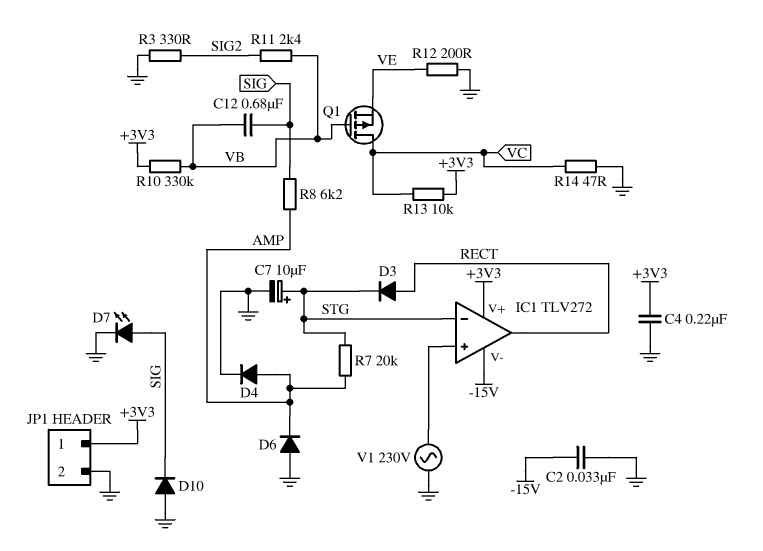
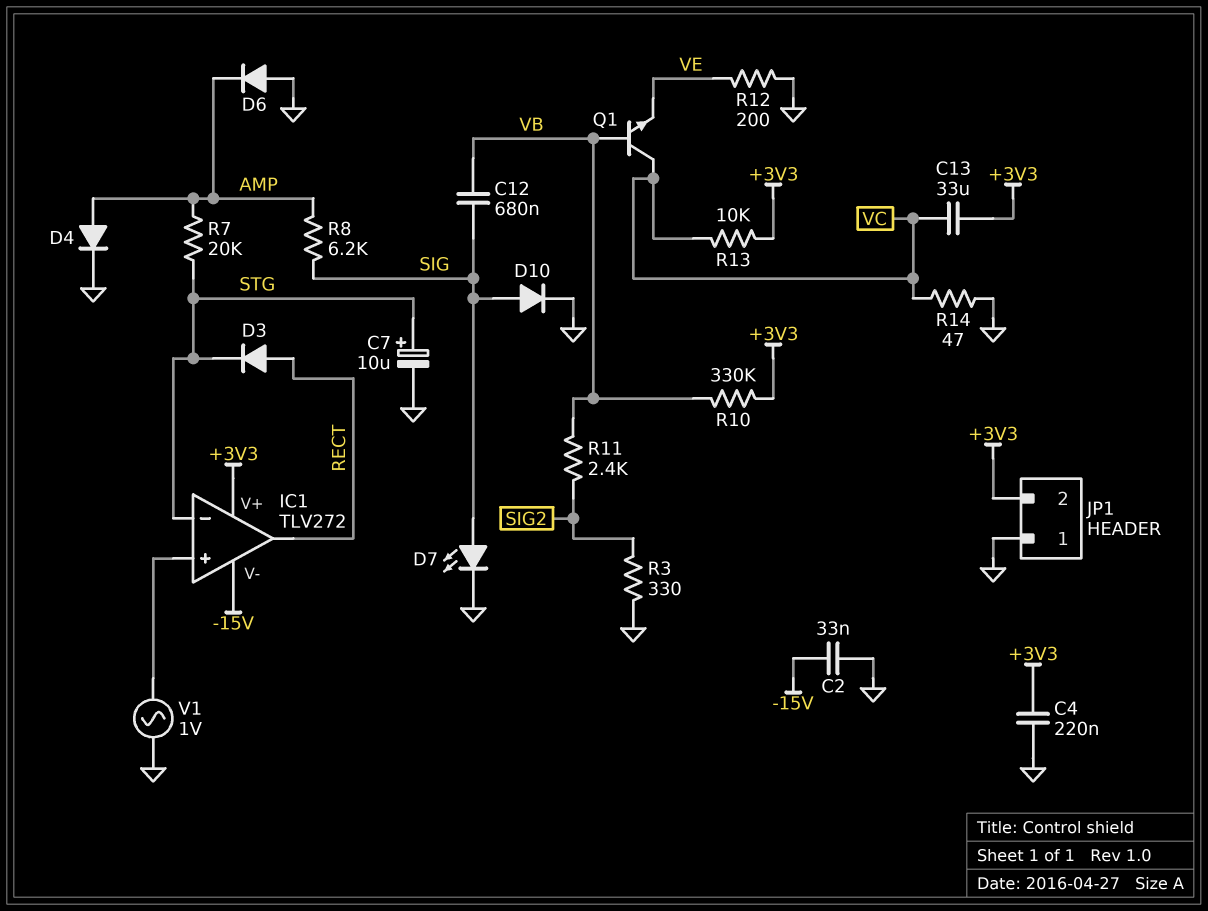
C13: none -> 33uF (+3V3, VC)
D10: diode (A GND, K SIG) -> diode (A SIG, K GND)
JP1 pin 1: +3V3 -> GND
JP1 pin 2: GND -> +3V3
Q1: PMOS (G VB, D VC, S VE) -> NPN (B VB, C VC, E VE)
V1: AC 230V (GND, IC1/in+) -> AC 1V (GND, IC1/in+)

